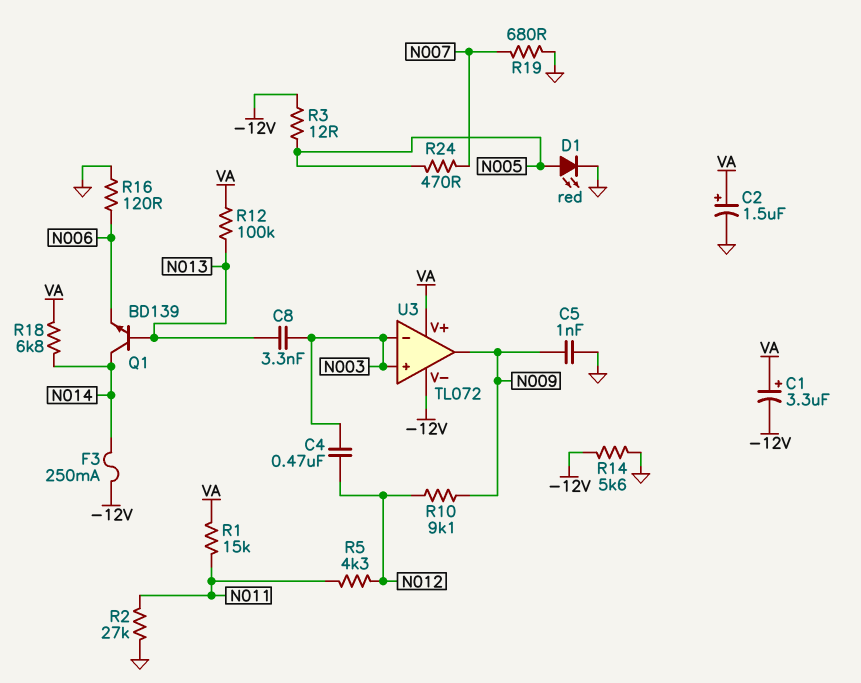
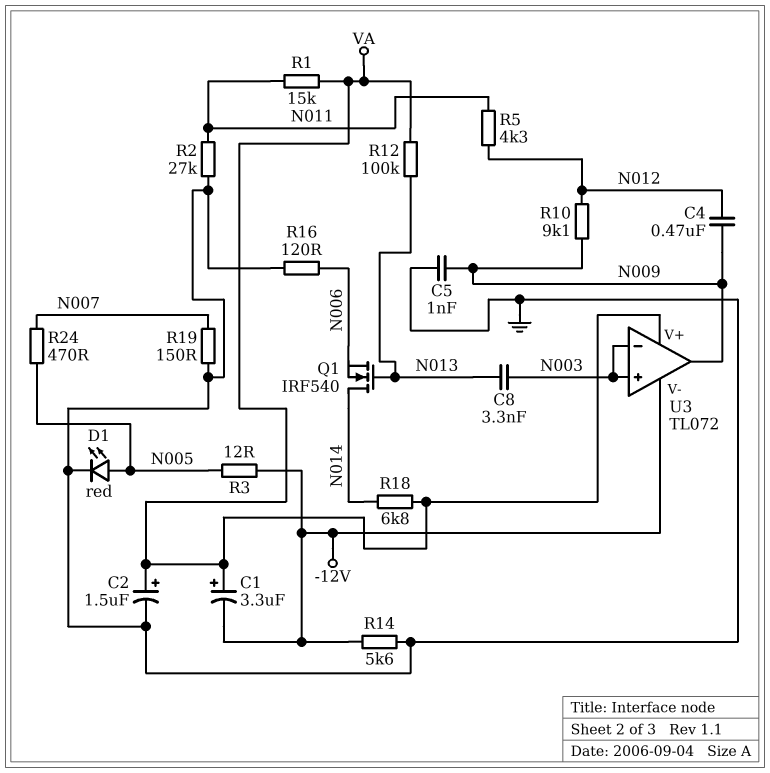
C4: 470nF (N003, N012) -> 470nF (N009, N012)
F3: 250mA (-12V, N014) -> none
Q1: NPN BD139 (B N013, C N014, E N006) -> NMOS IRF540 (G N013, D N014, S N006)
R19: 680 (GND, N007) -> 150 (GND, N007)

